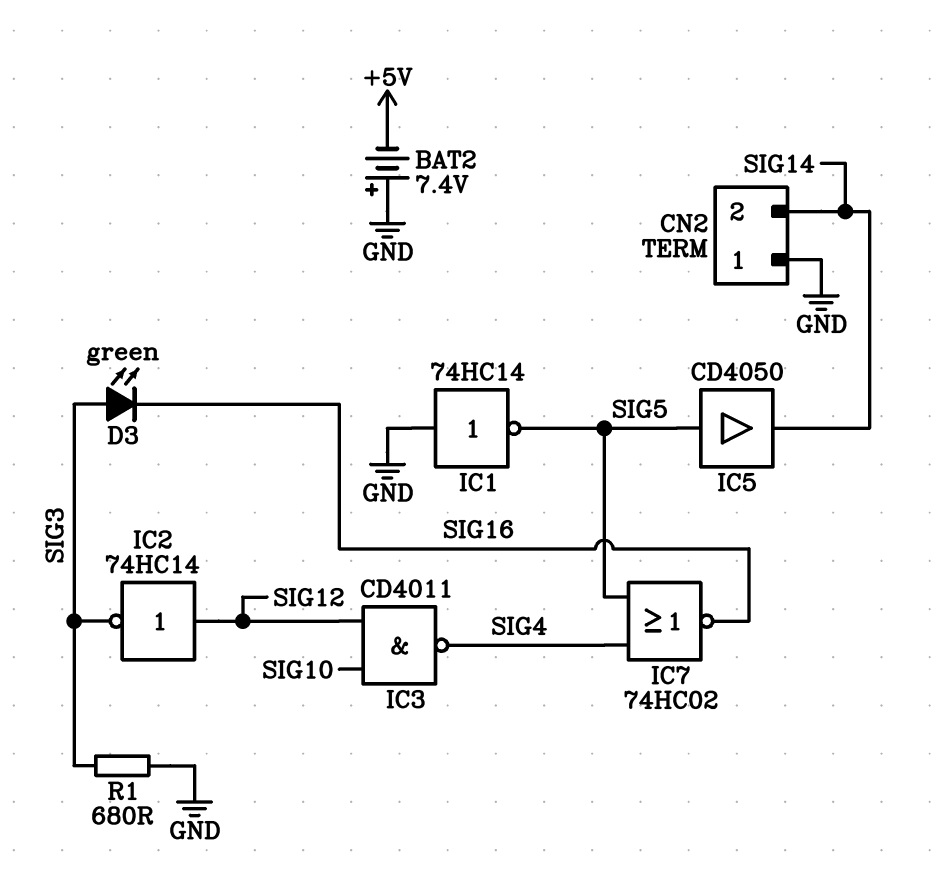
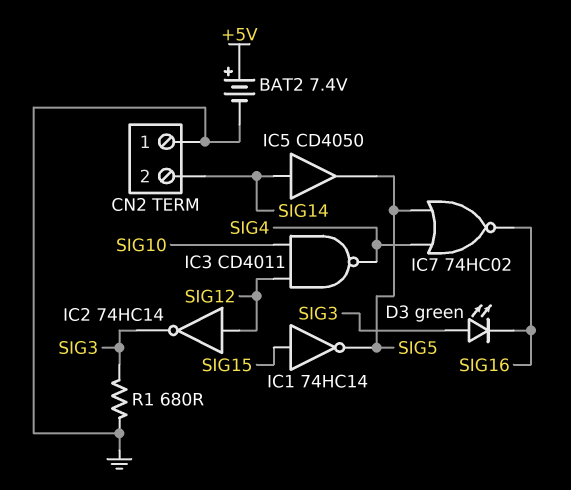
BAT2: 7.4V (plus GND, minus +5V) -> 7.4V (plus +5V, minus GND)
IC1: NOT 74HC14 (in GND, out SIG5) -> NOT 74HC14 (in SIG15, out SIG5)
IC5: buffer CD4050 (in SIG5, out SIG14) -> buffer CD4050 (in SIG14, out SIG5)

